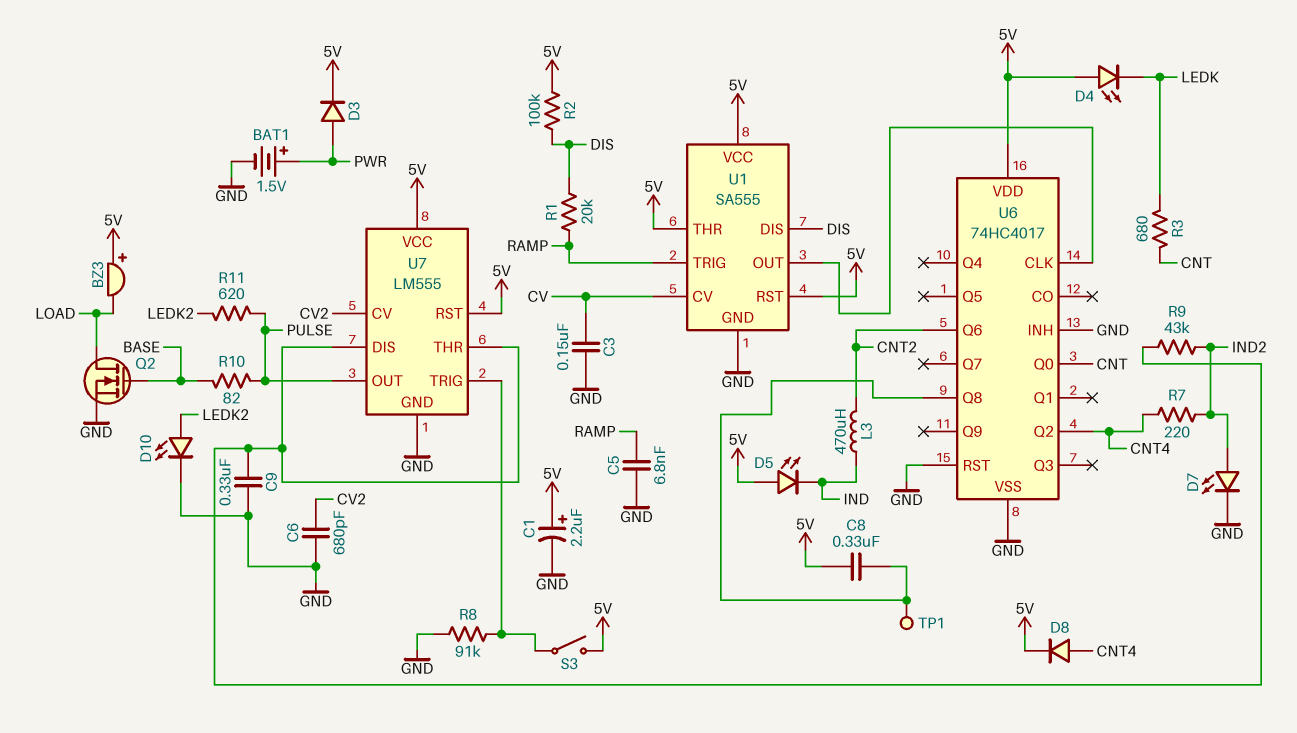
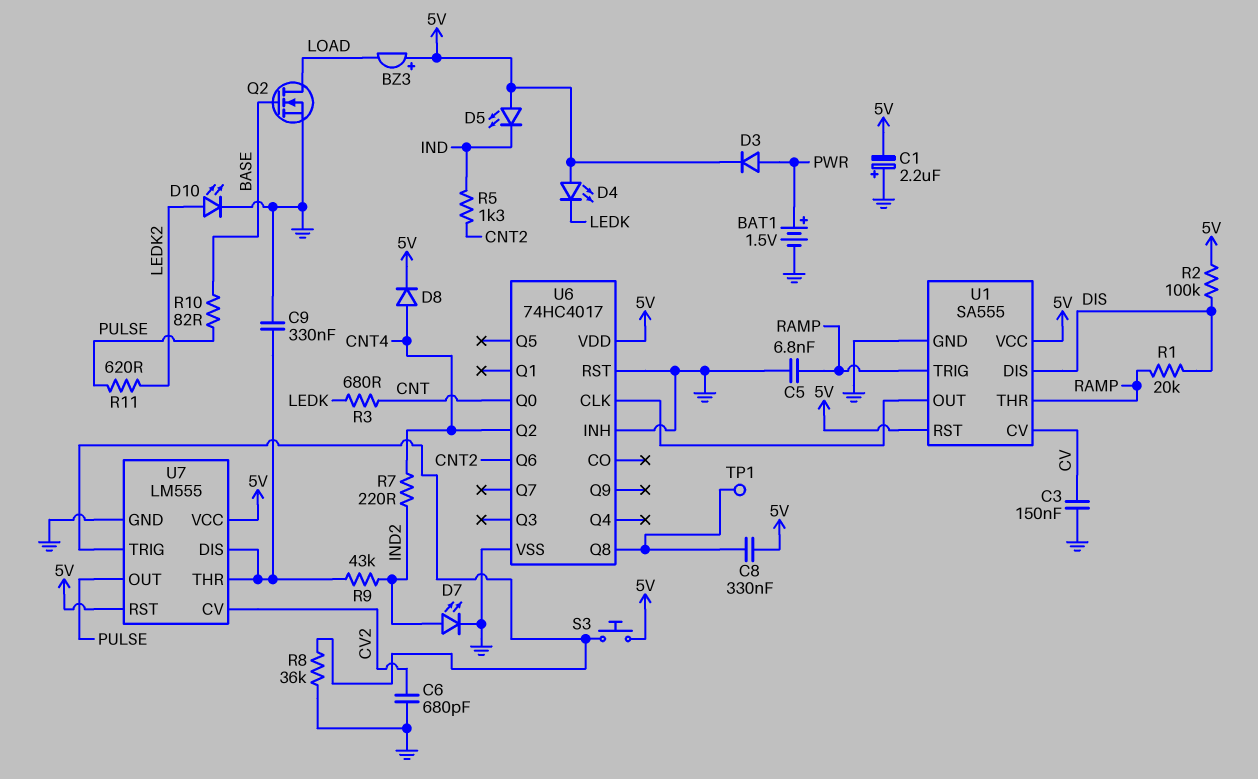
C1: 2.2uF (plus 5V, minus GND) -> 2.2uF (plus GND, minus 5V)
L3: 470uH (CNT2, IND) -> none
R5: none -> 1.3k (CNT2, IND)
R8: 91k (GND, U7/TRIG) -> 36k (GND, U7/TRIG)
S3: switch (5V, U7/TRIG) -> button (5V, U7/TRIG)
U1 pin THR: 5V -> RAMP

